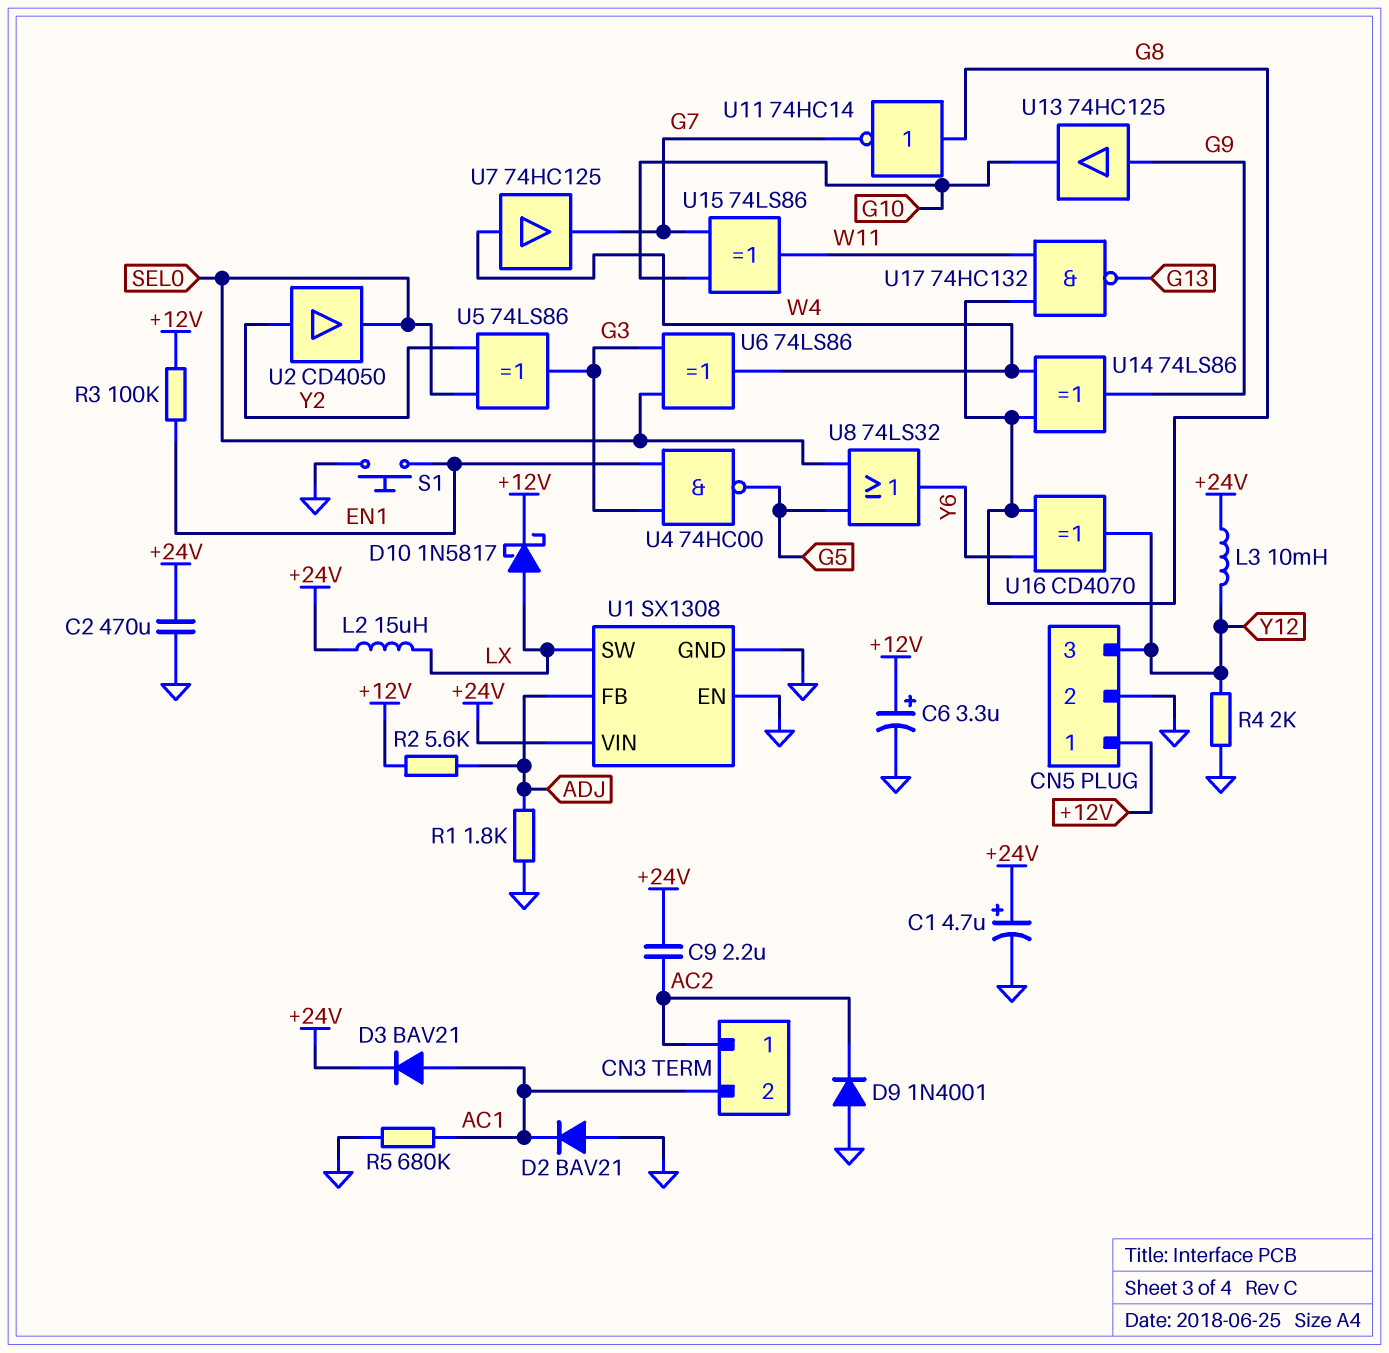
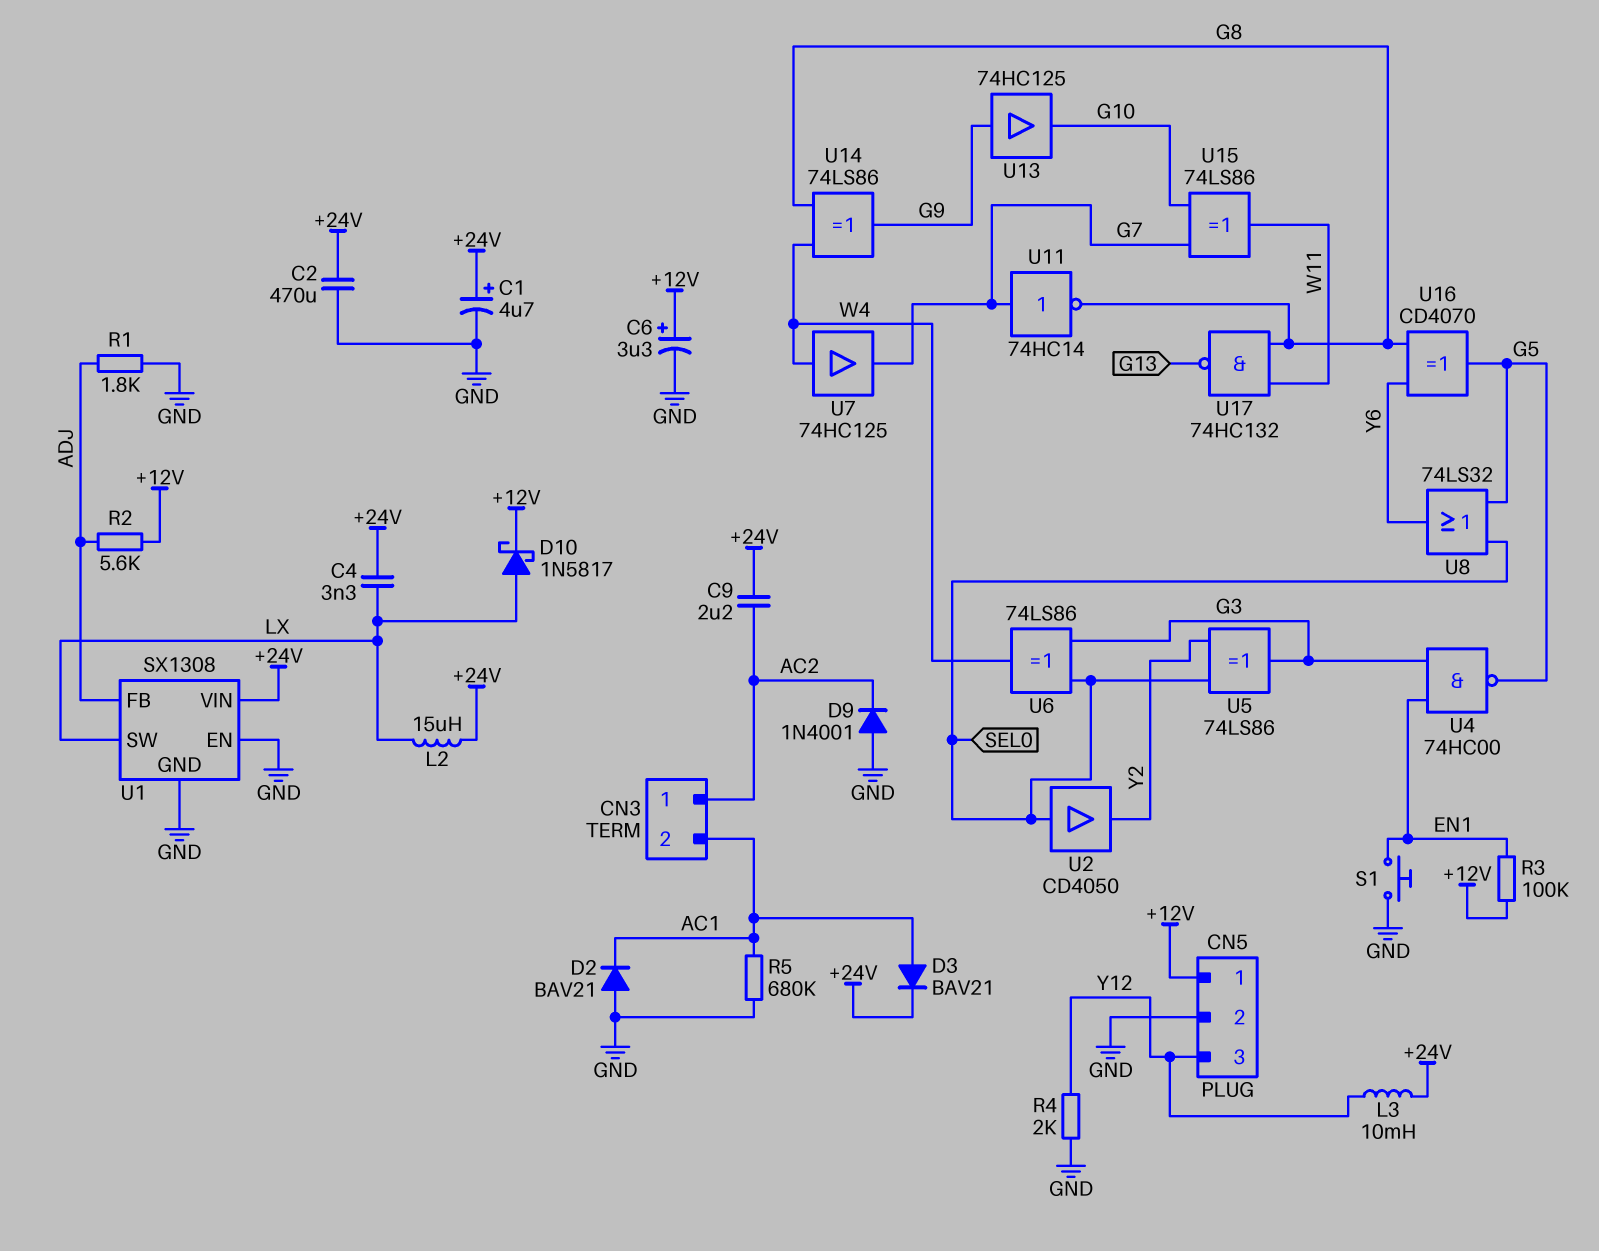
C4: none -> 3.3nF (+24V, LX)
U2: buffer CD4050 (in Y2, out SEL0) -> buffer CD4050 (in SEL0, out Y2)
U11: NOT 74HC14 (in G8, out G7) -> NOT 74HC14 (in G7, out G8)
U16: XOR CD4070 (in G8, in Y6, out Y12) -> XOR CD4070 (in G8, in Y6, out G5)

